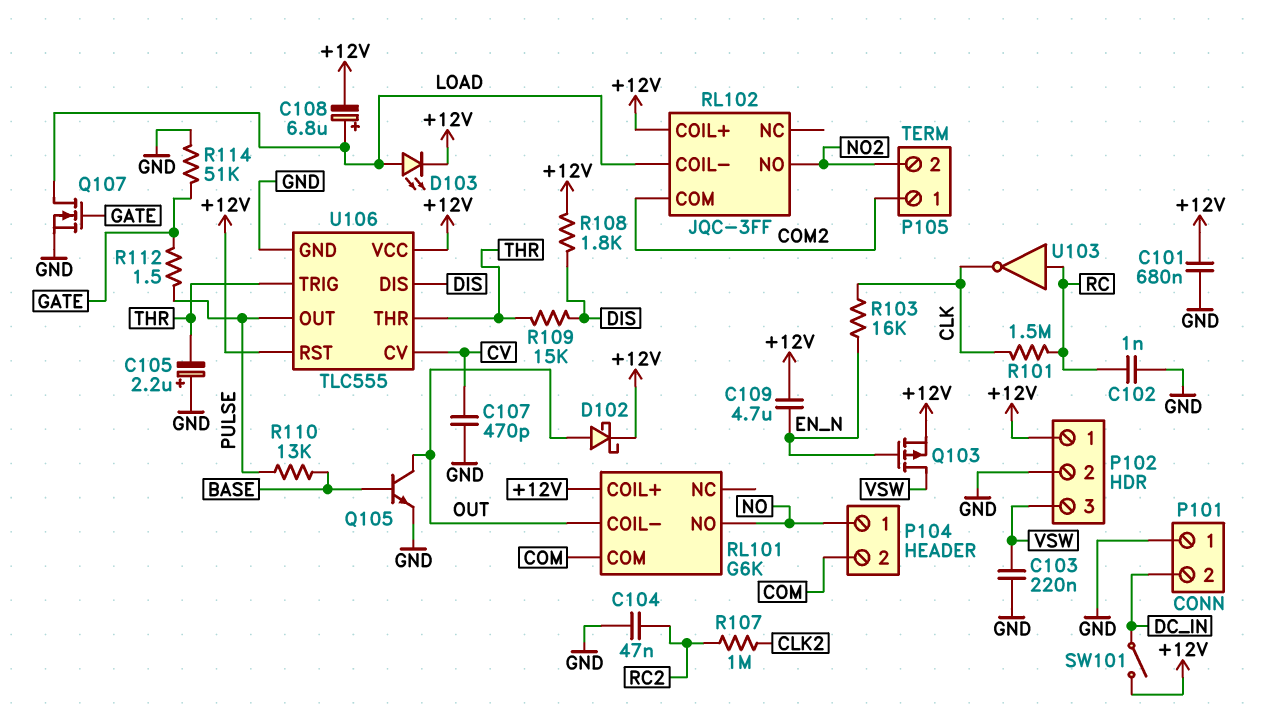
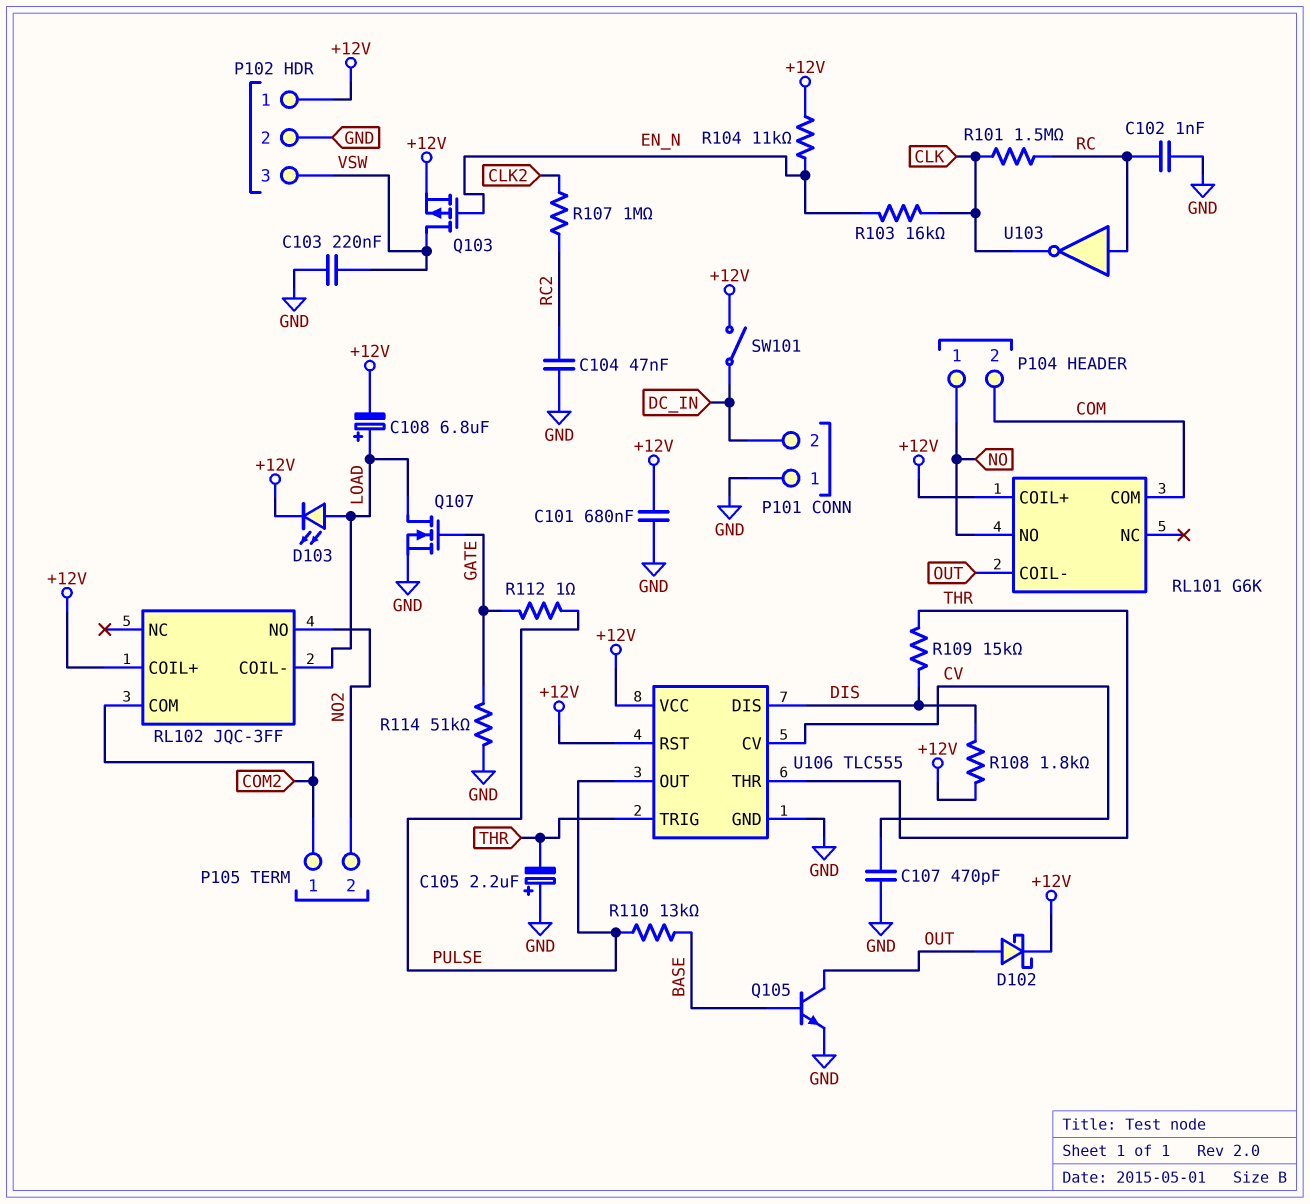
C109: 4.7uF (+12V, EN_N) -> none
R104: none -> 11k (+12V, EN_N)
R112: 1.5 (GATE, PULSE) -> 1 (GATE, PULSE)

